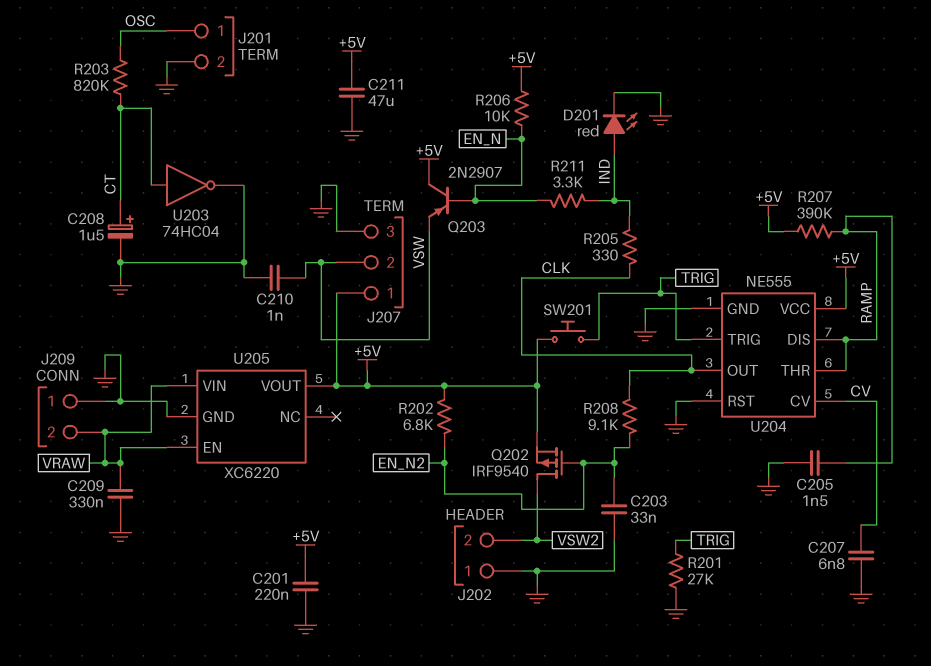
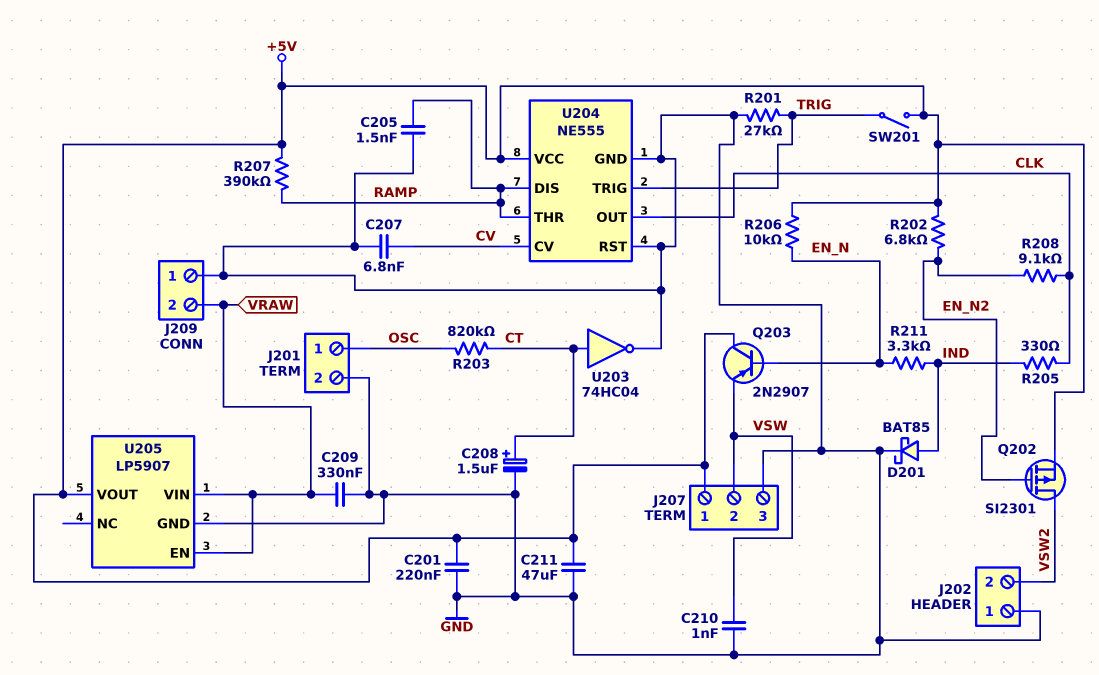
C203: 33nF (EN_N2, GND) -> none
D201: LED red (A IND, K GND) -> schottky BAT85 (A IND, K GND)
Q202: PMOS IRF9540 (G EN_N2, D VSW2, S +5V) -> PMOS SI2301 (G EN_N2, D VSW2, S +5V)
SW201: button (+5V, TRIG) -> switch (+5V, TRIG)
U205: XC6220 -> LP5907

